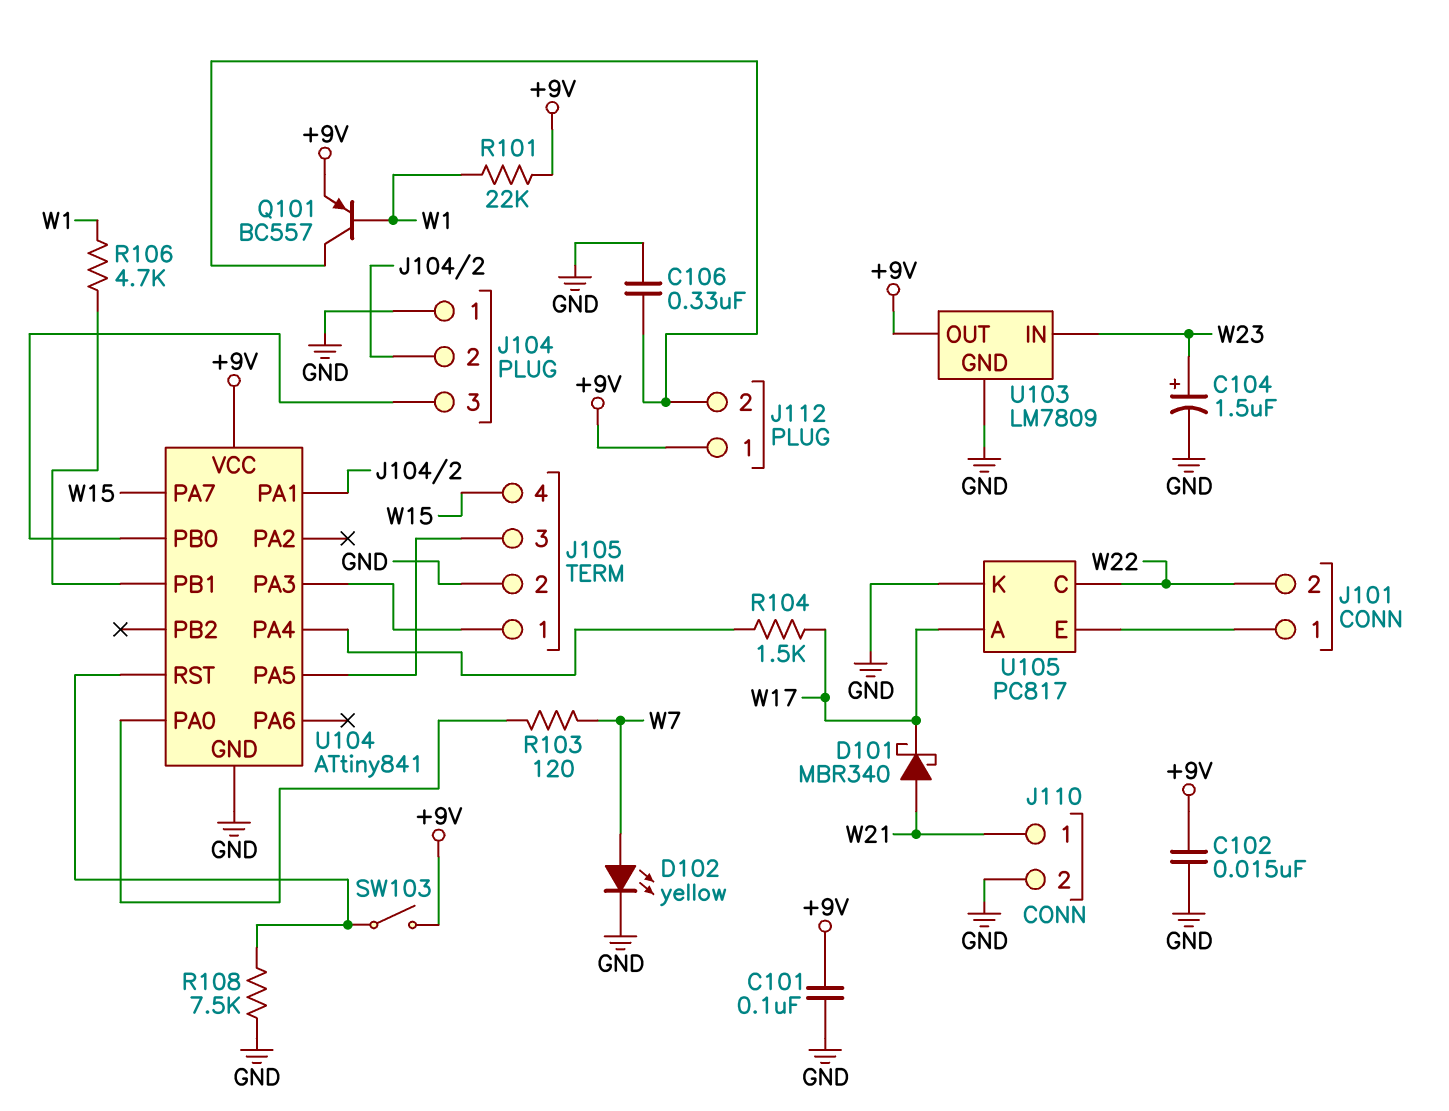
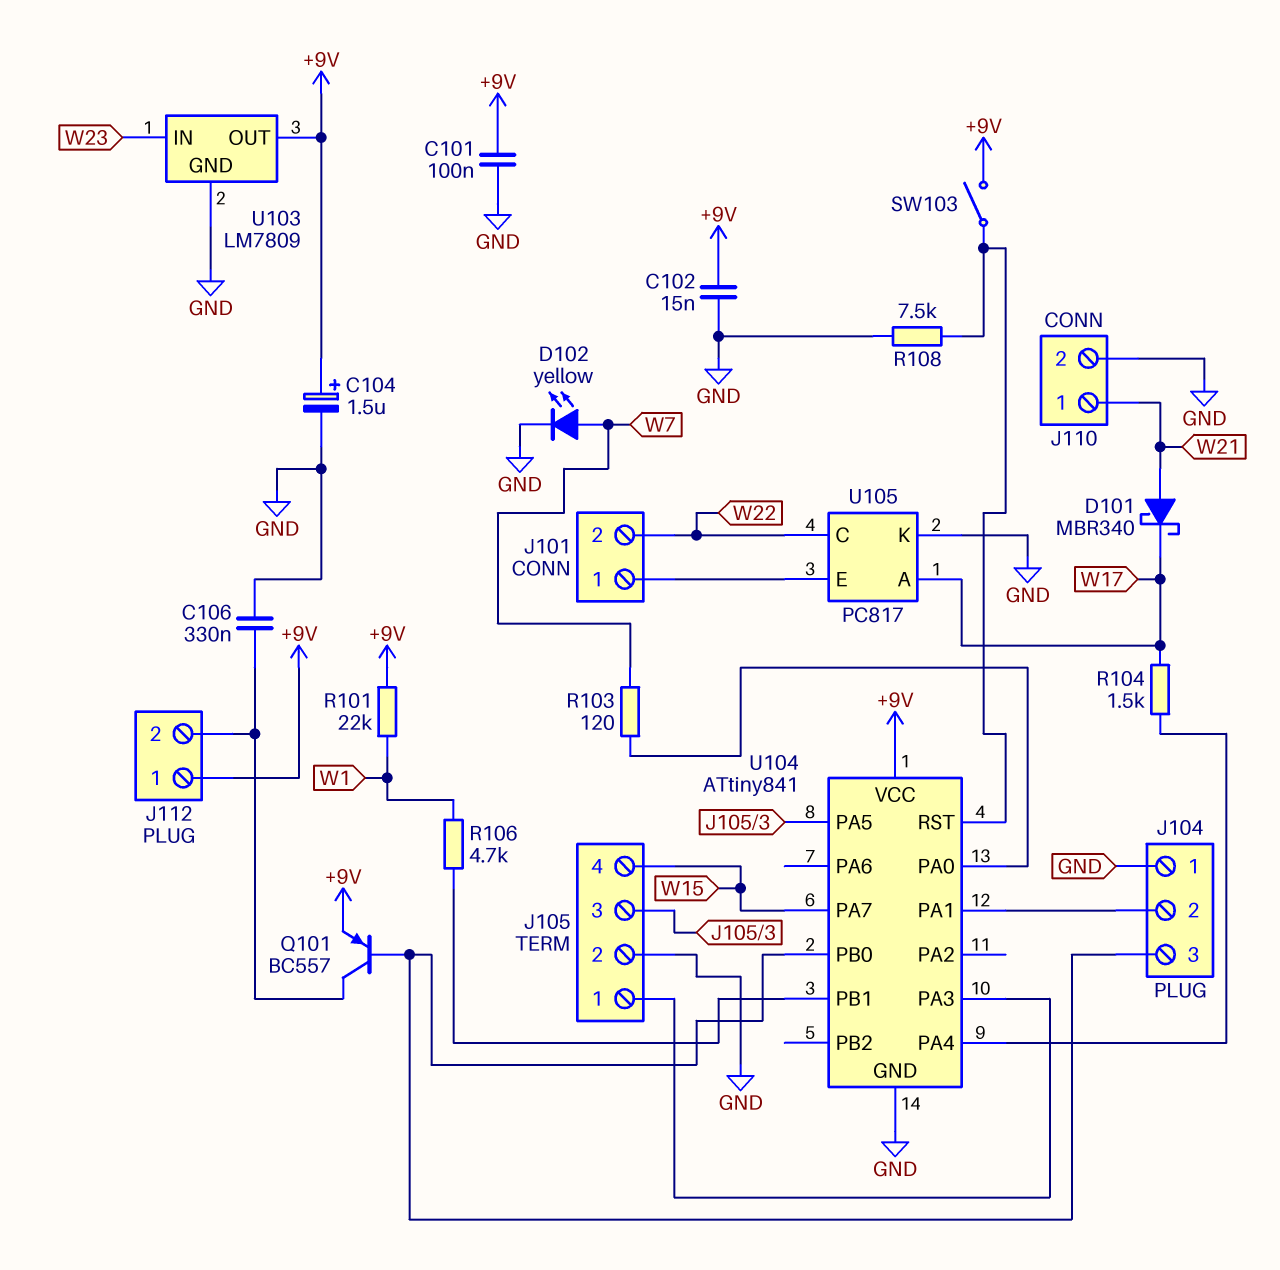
C104: 1.5uF (plus W23, minus GND) -> 1.5uF (plus +9V, minus GND)
Q101: PNP BC557 (B W1, C J112/2, E +9V) -> PNP BC557 (B J104/3, C J112/2, E +9V)

